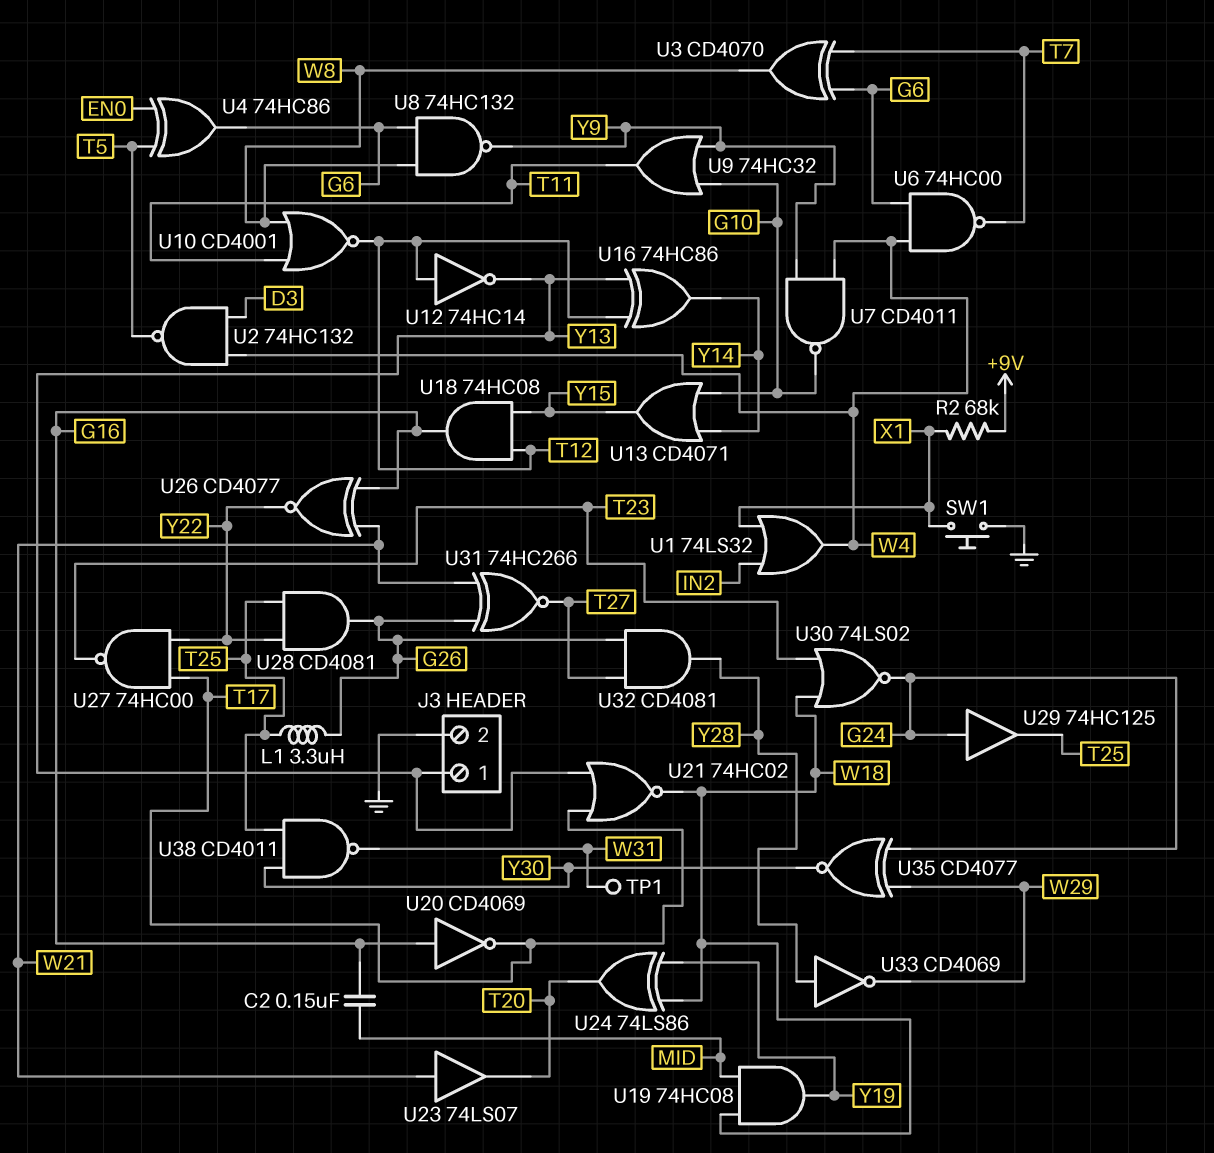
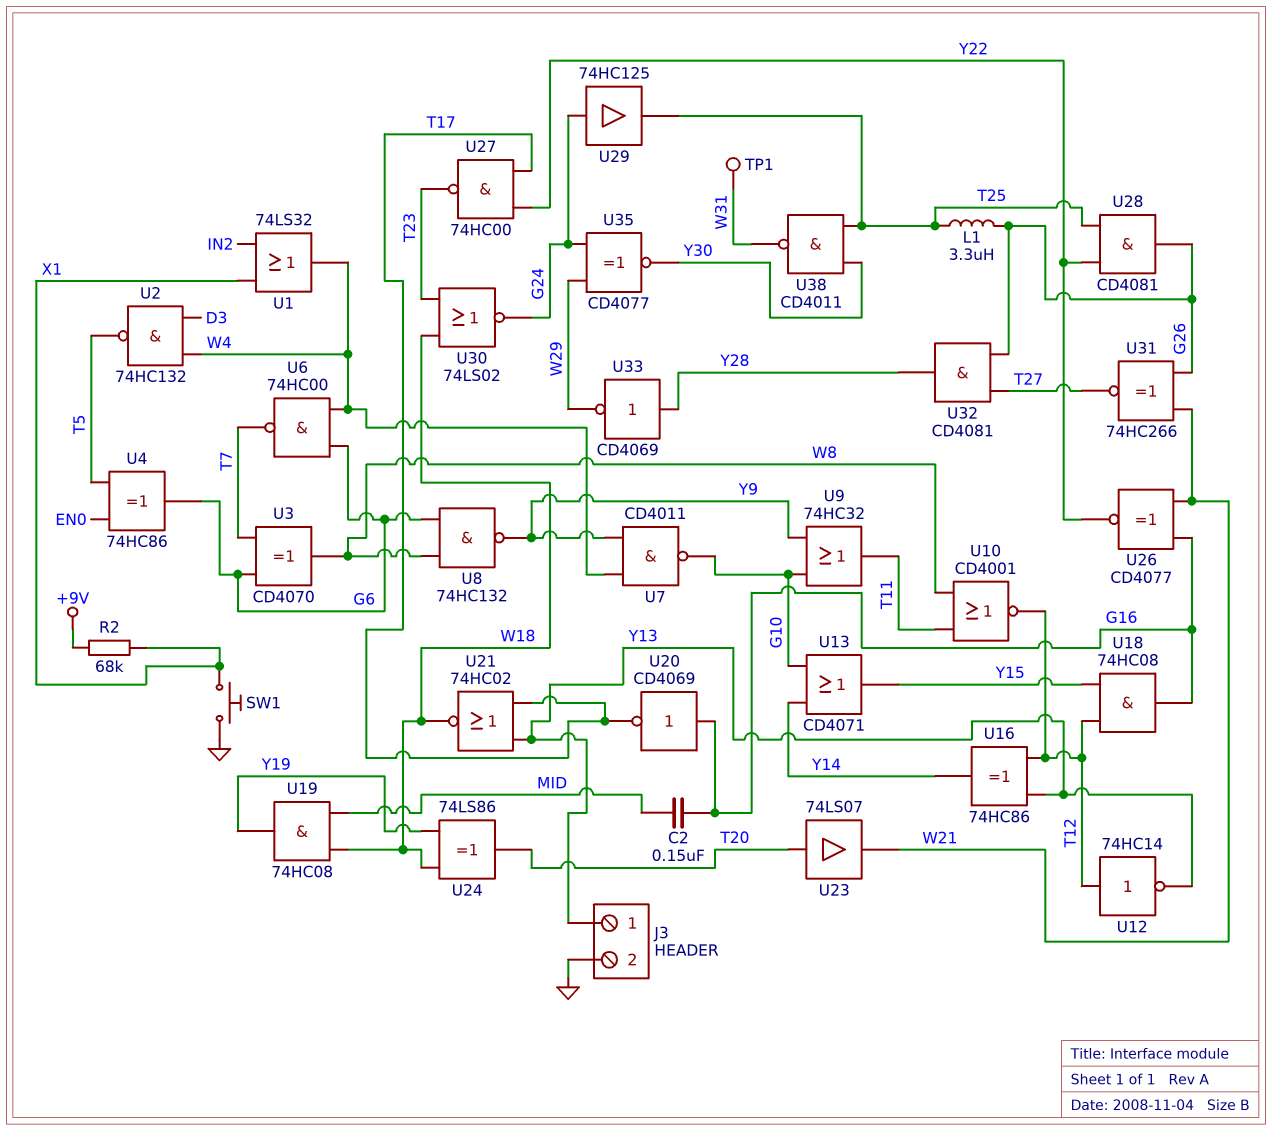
U23: buffer 74LS07 (in W21, out T20) -> buffer 74LS07 (in T20, out W21)

